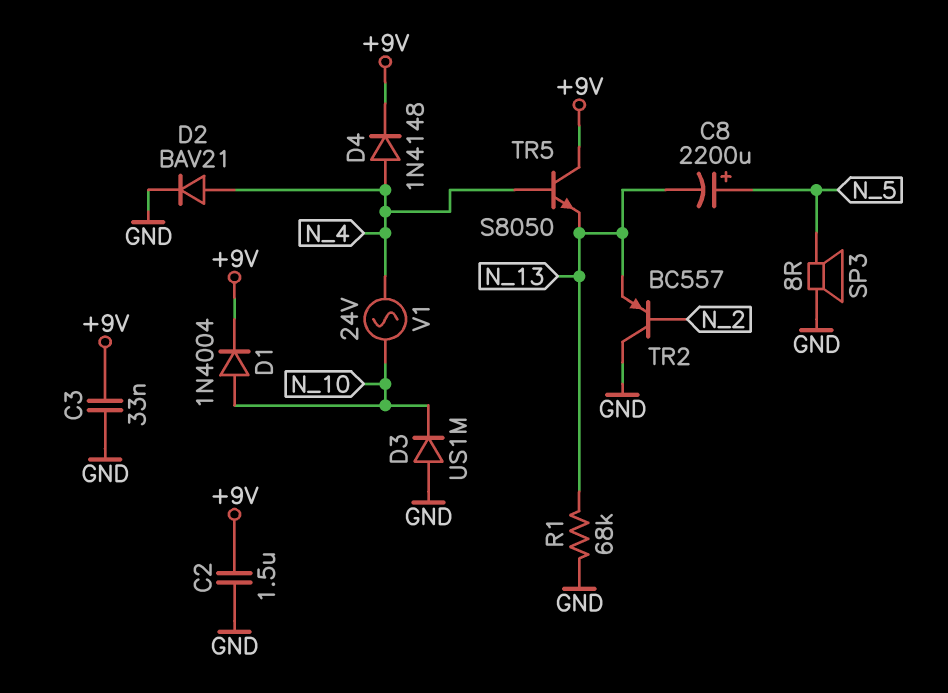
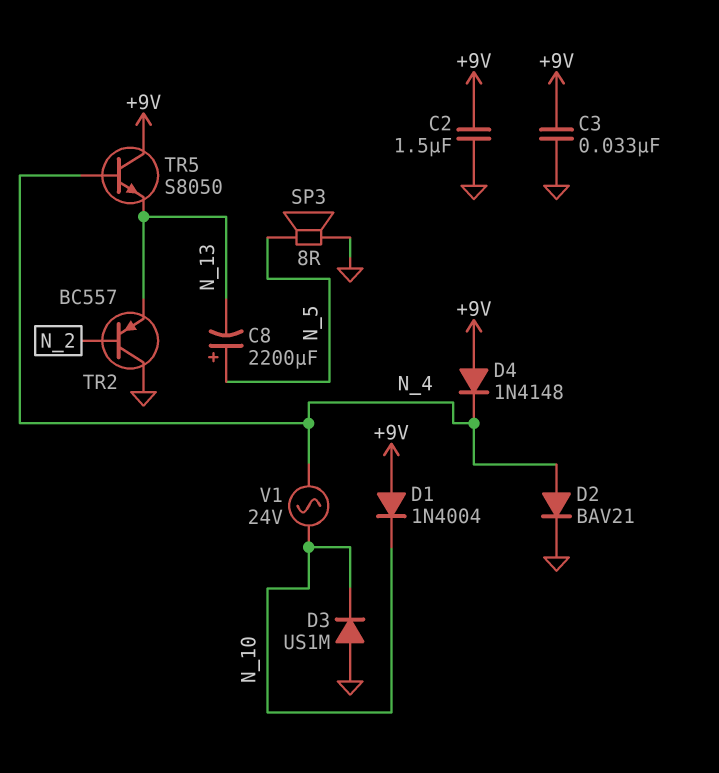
D1: diode 1N4004 (A N_10, K +9V) -> diode 1N4004 (A +9V, K N_10)
D4: diode 1N4148 (A N_4, K +9V) -> diode 1N4148 (A +9V, K N_4)
R1: 68k (GND, N_13) -> none

